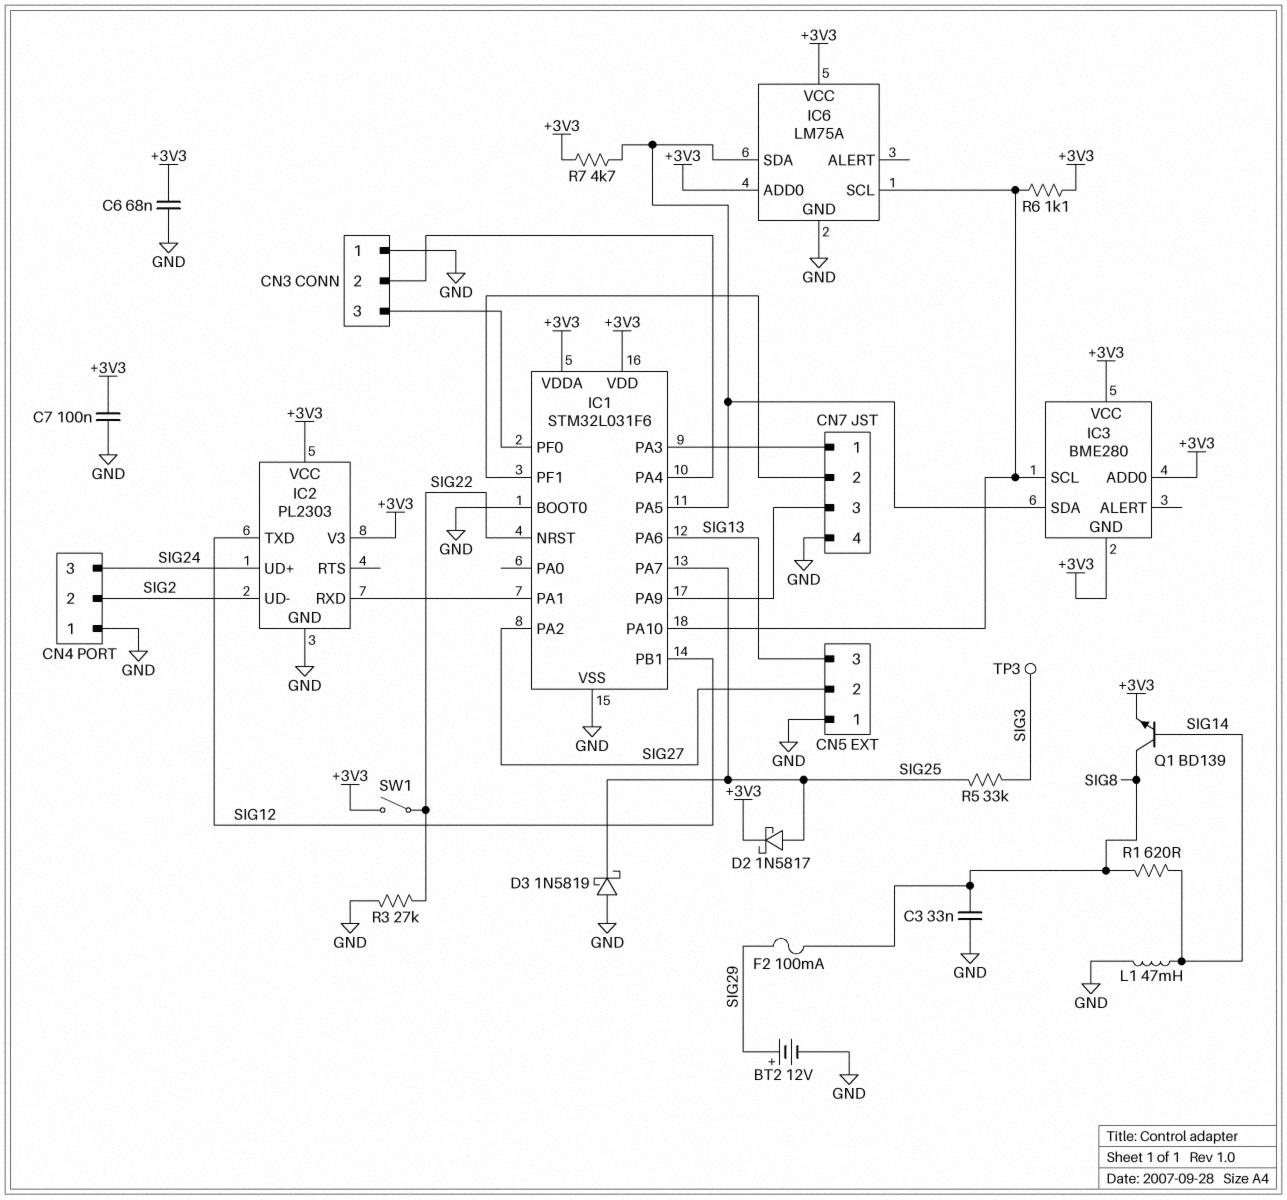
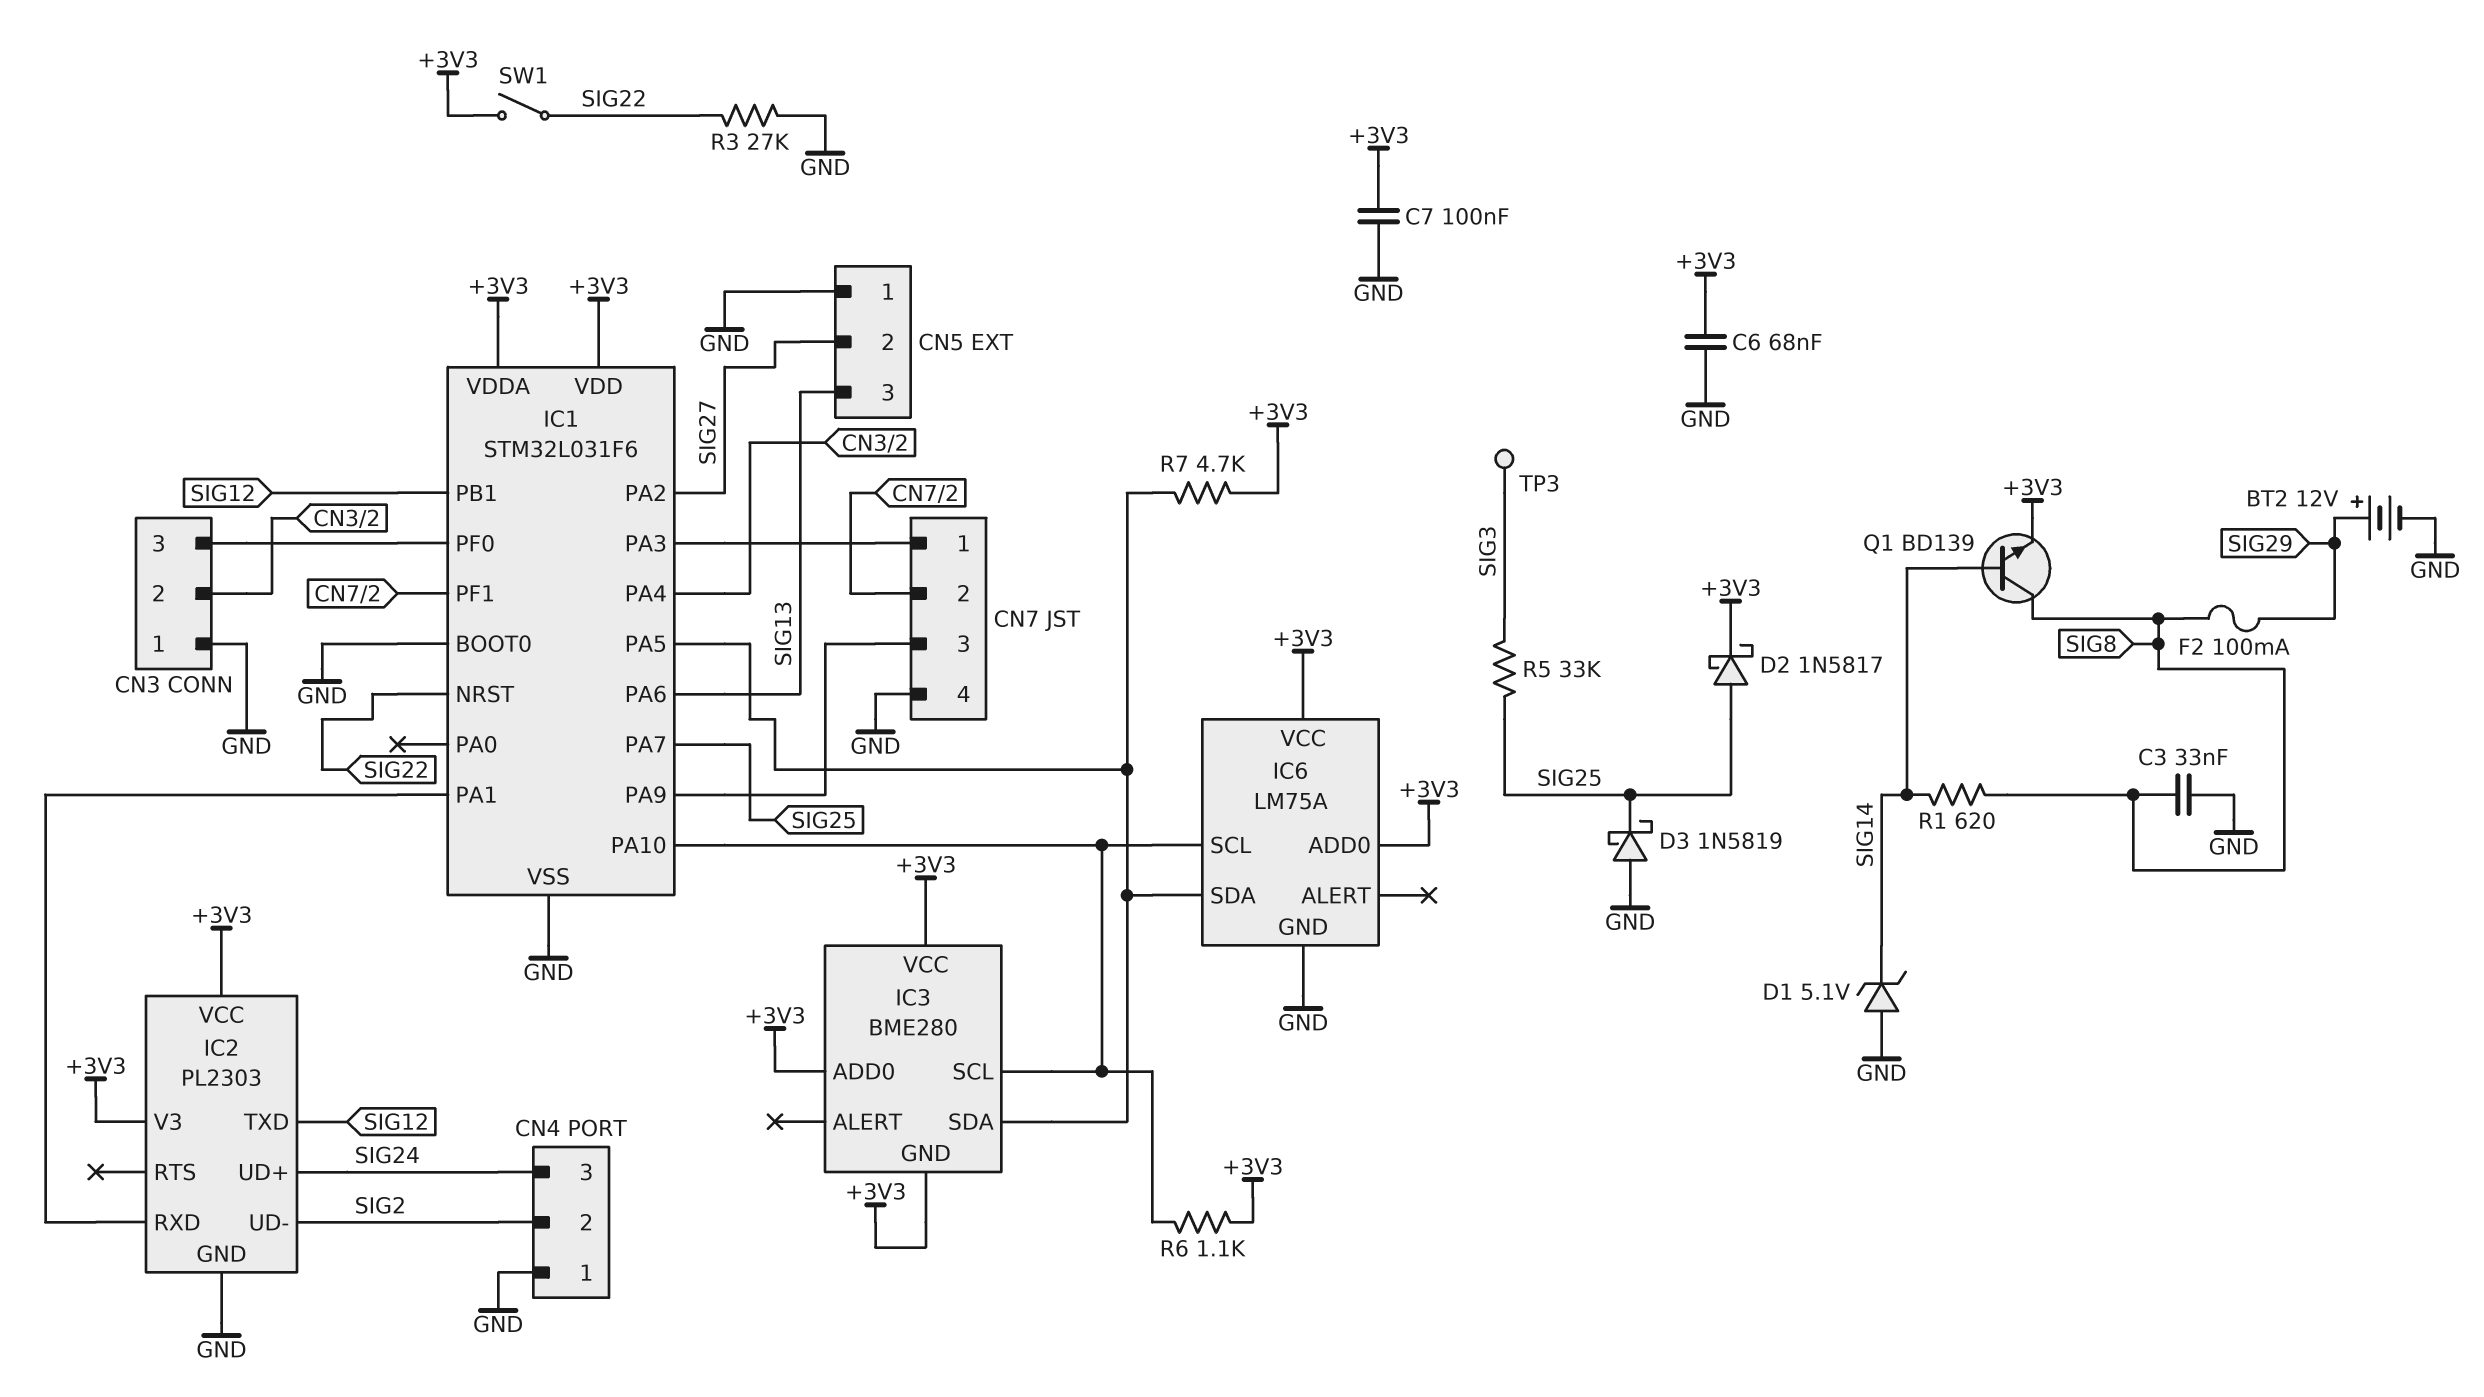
D1: none -> zener 5.1V (A GND, K SIG14)
L1: 47mH (GND, SIG14) -> none

